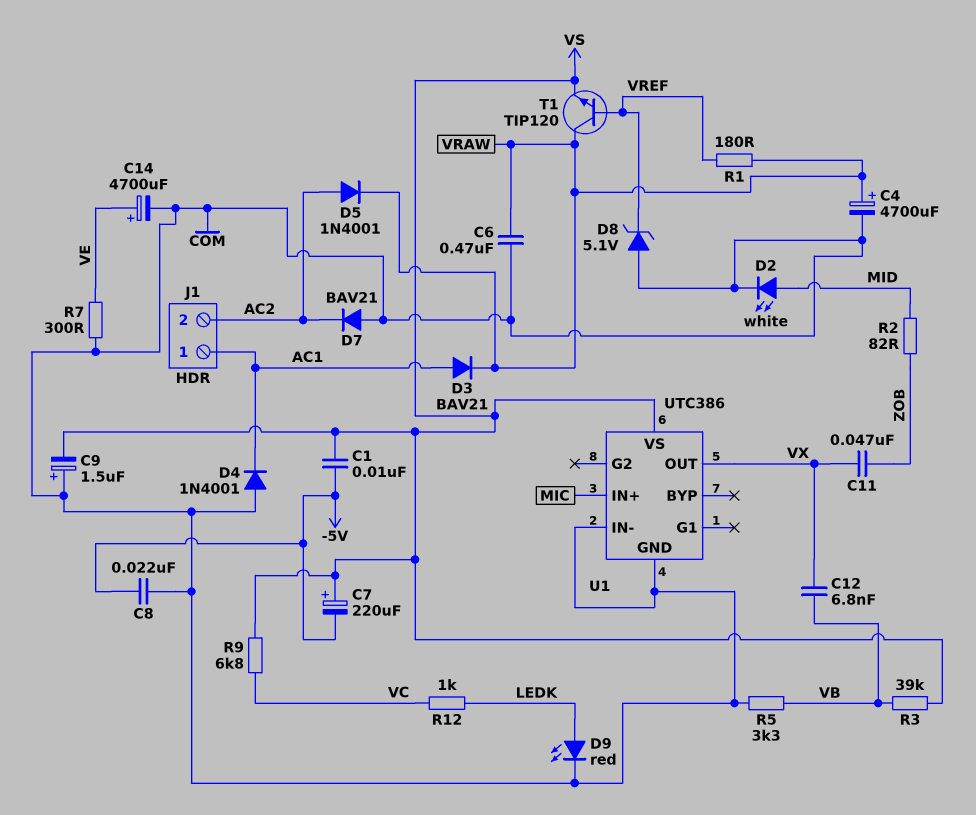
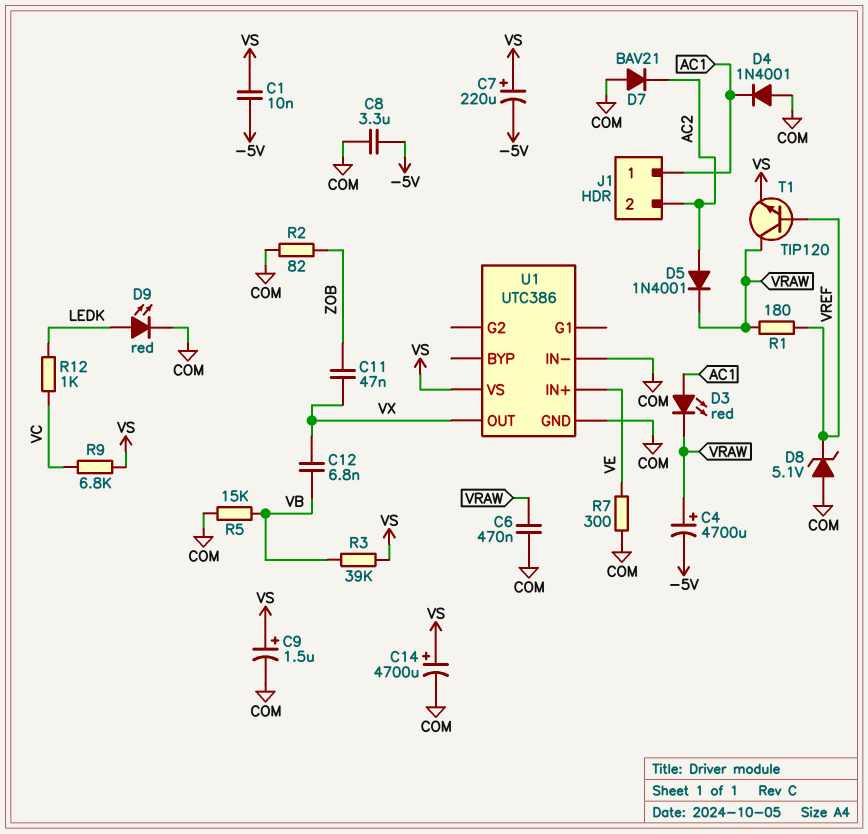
C4: 4700uF (plus VRAW, minus COM) -> 4700uF (plus VRAW, minus -5V)
C8: 22nF (-5V, COM) -> 3.3uF (-5V, COM)
C9: 1.5uF (plus COM, minus VS) -> 1.5uF (plus VS, minus COM)
C14: 4700uF (plus VE, minus COM) -> 4700uF (plus VS, minus COM)
D2: LED white (A MID, K COM) -> none
D3: diode BAV21 (A AC1, K VRAW) -> LED red (A AC1, K VRAW)
R2: 82 (MID, ZOB) -> 82 (COM, ZOB)
R5: 3.3k (COM, VB) -> 15k (COM, VB)
U1 pin IN+: MIC -> VE

